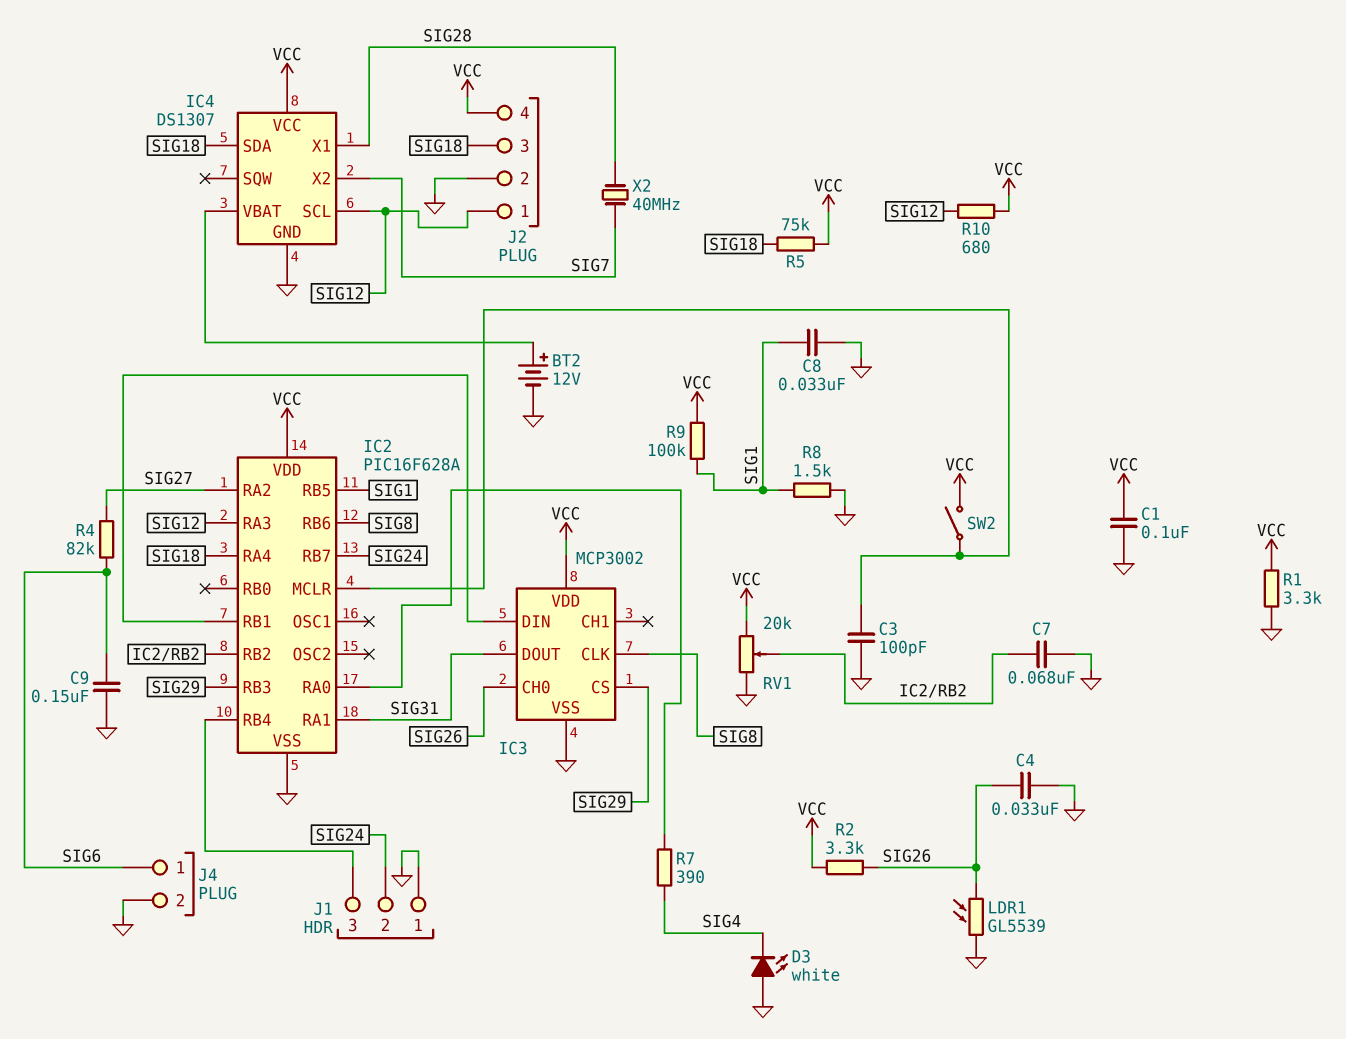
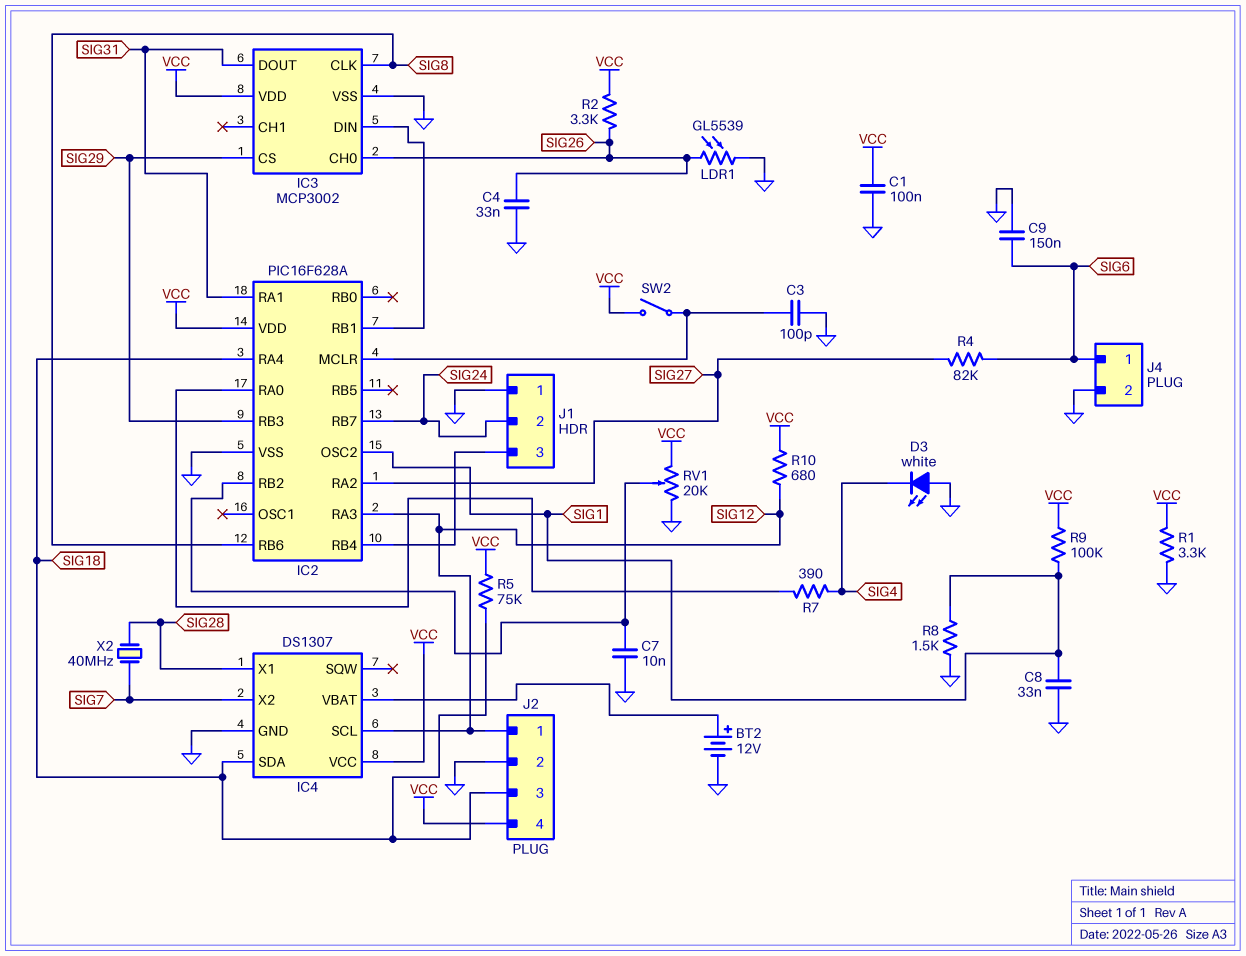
C7: 68nF (GND, IC2/RB2) -> 10nF (GND, IC2/RB2)
IC2 pin OSC2: none -> SIG1
IC2 pin RB5: SIG1 -> none

